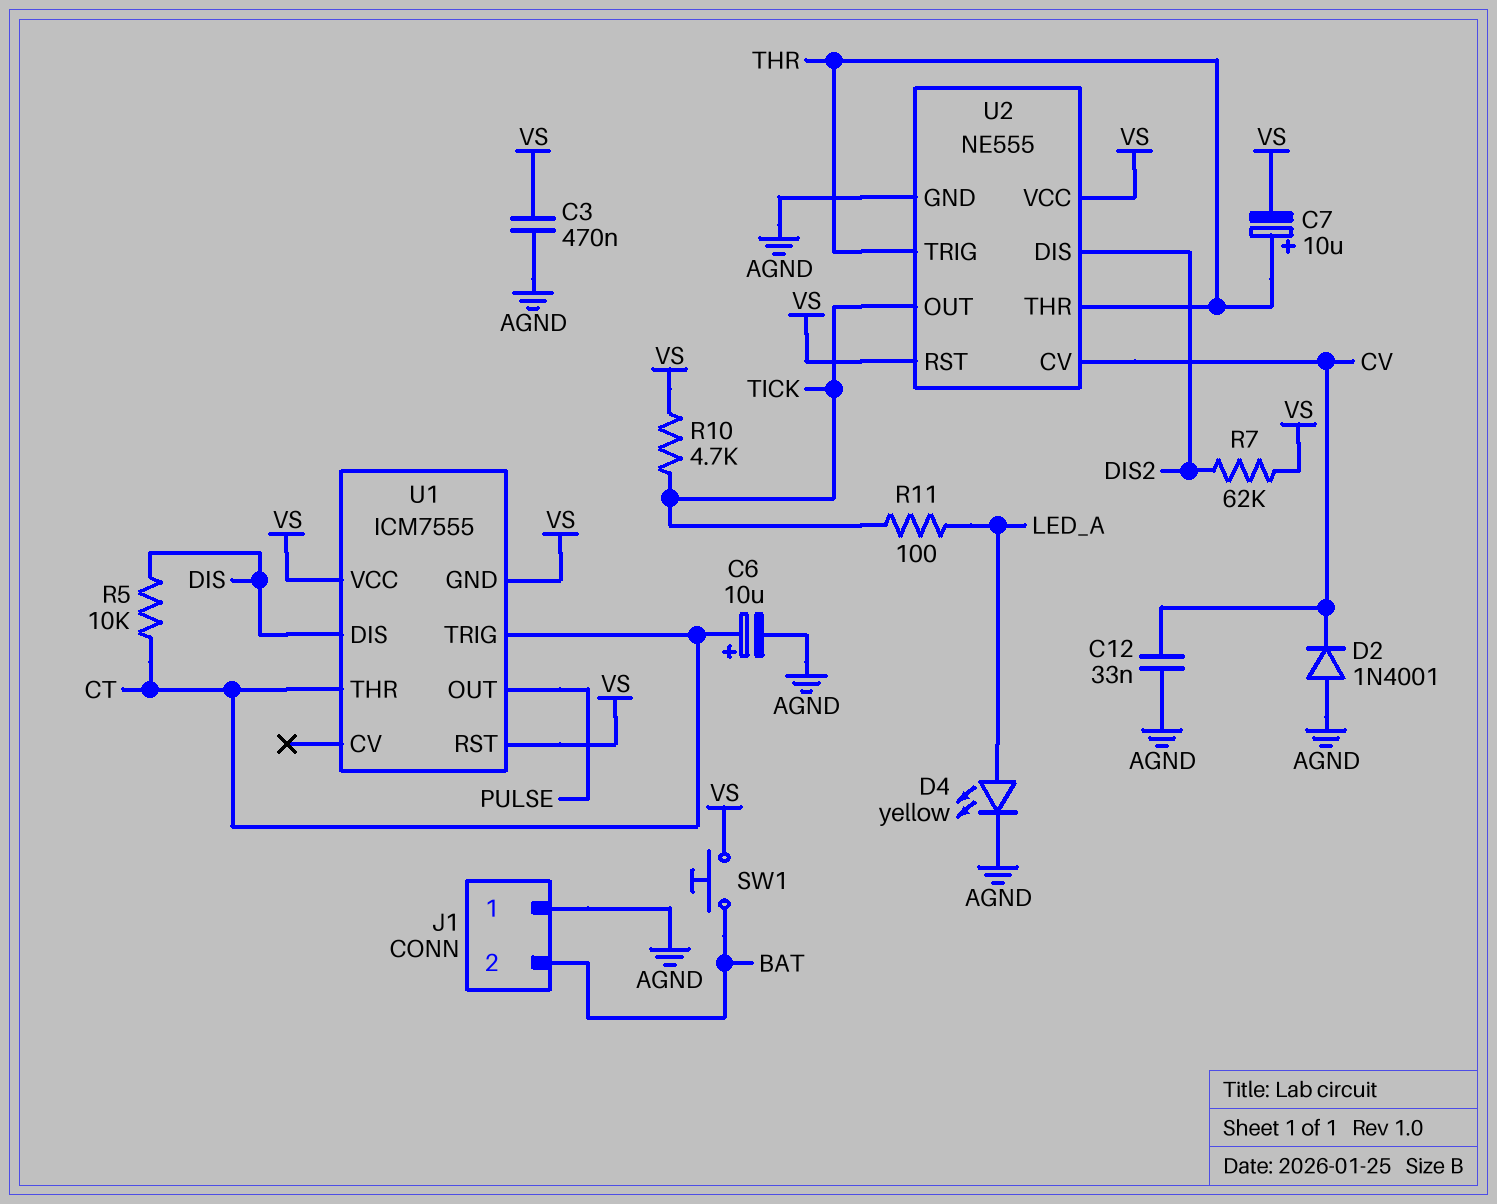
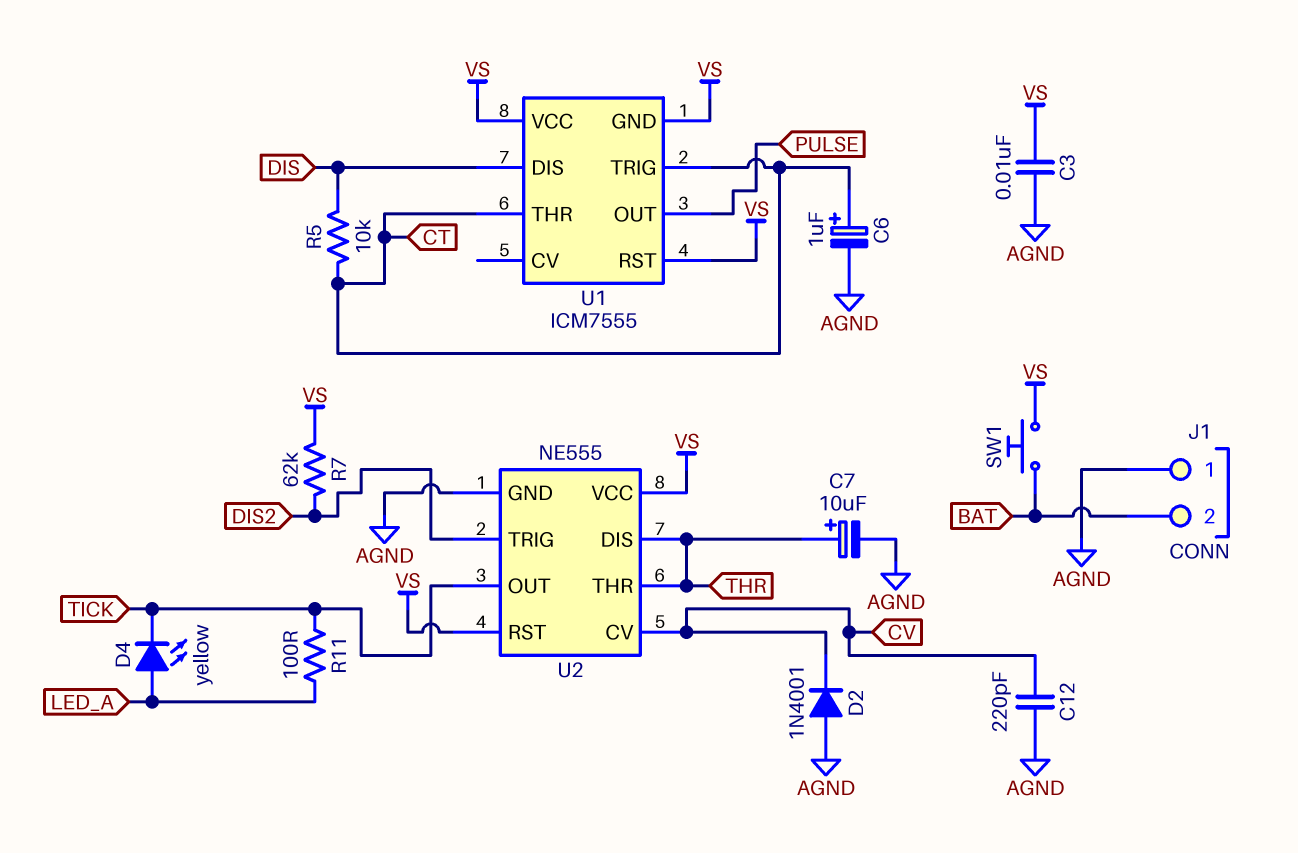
C3: 470nF (AGND, VS) -> 10nF (AGND, VS)
C6: 10uF (plus CT, minus AGND) -> 1uF (plus CT, minus AGND)
C7: 10uF (plus THR, minus VS) -> 10uF (plus THR, minus AGND)
C12: 33nF (AGND, CV) -> 220pF (AGND, CV)
D4: LED yellow (A LED_A, K AGND) -> LED yellow (A LED_A, K TICK)
R10: 4.7k (TICK, VS) -> none
U2 pin DIS: DIS2 -> THR
U2 pin TRIG: THR -> DIS2

